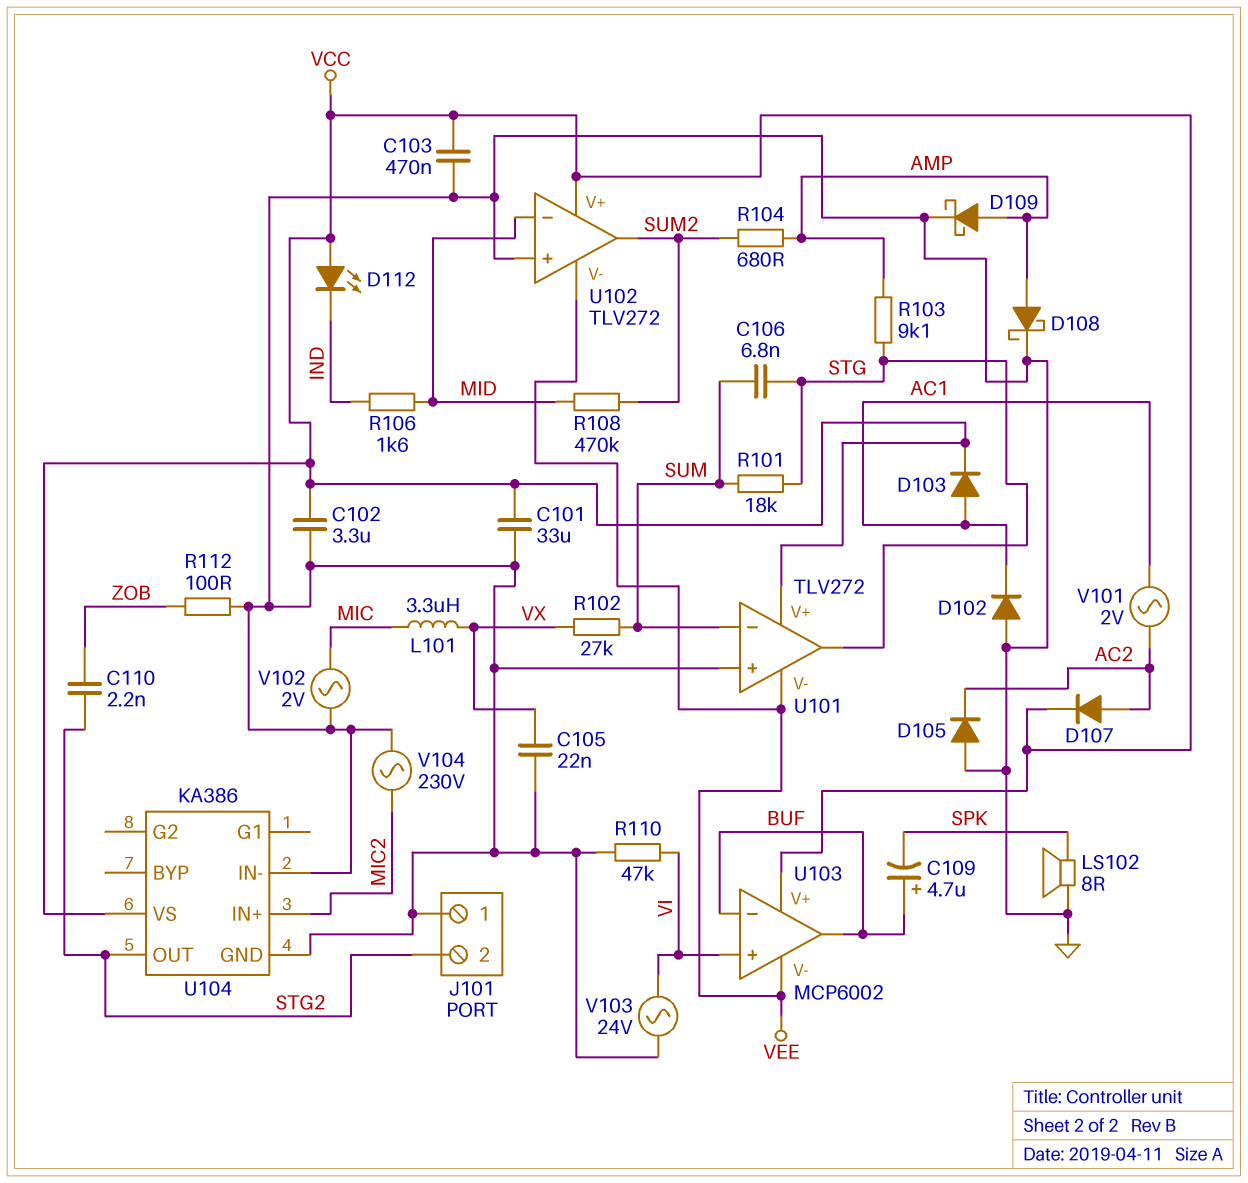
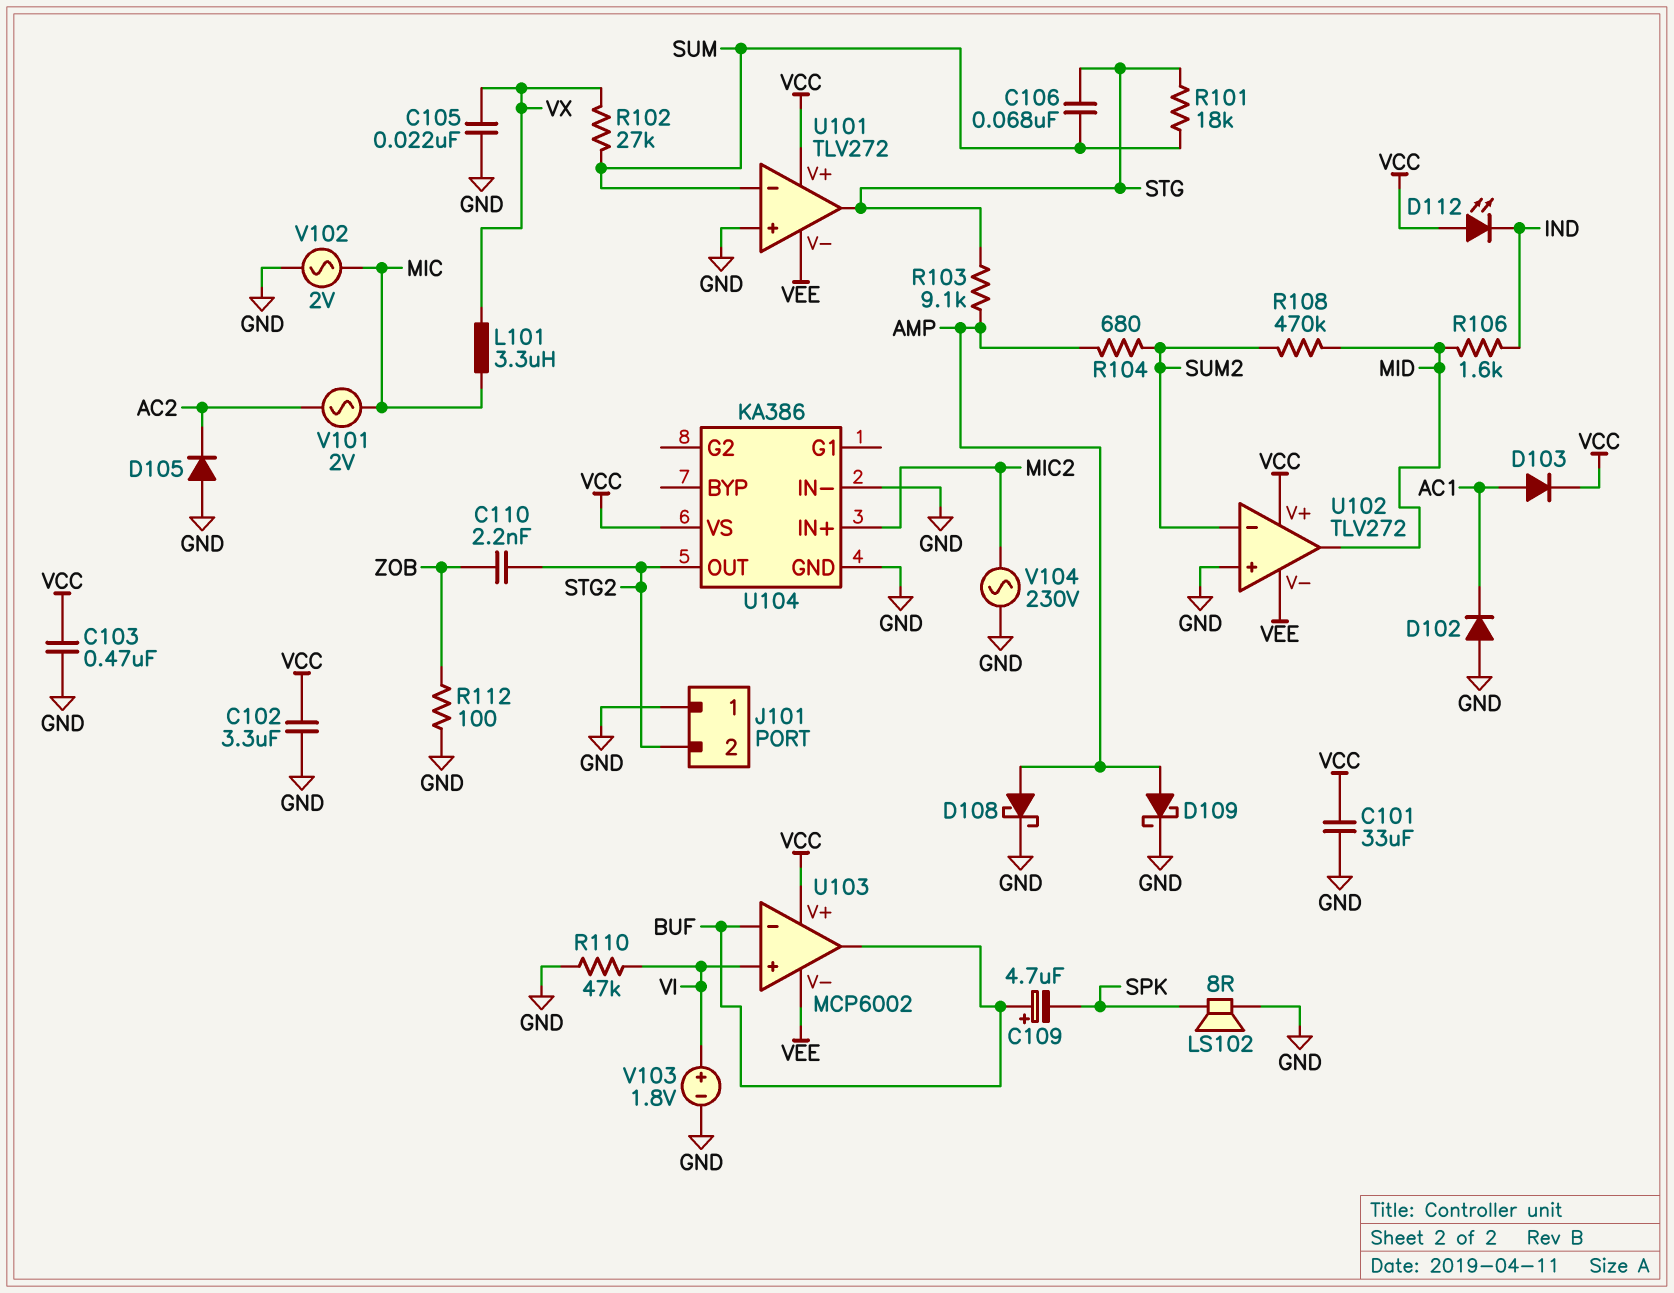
C106: 6.8nF (STG, SUM) -> 68nF (STG, SUM)
D107: diode (A AC2, K VCC) -> none
U102 pin in-: MID -> SUM2
U102 pin out: SUM2 -> MID
V101: AC 2V (AC1, AC2) -> AC 2V (AC2, MIC)
V103: AC 24V (GND, VI) -> 1.8V (plus VI, minus GND)

